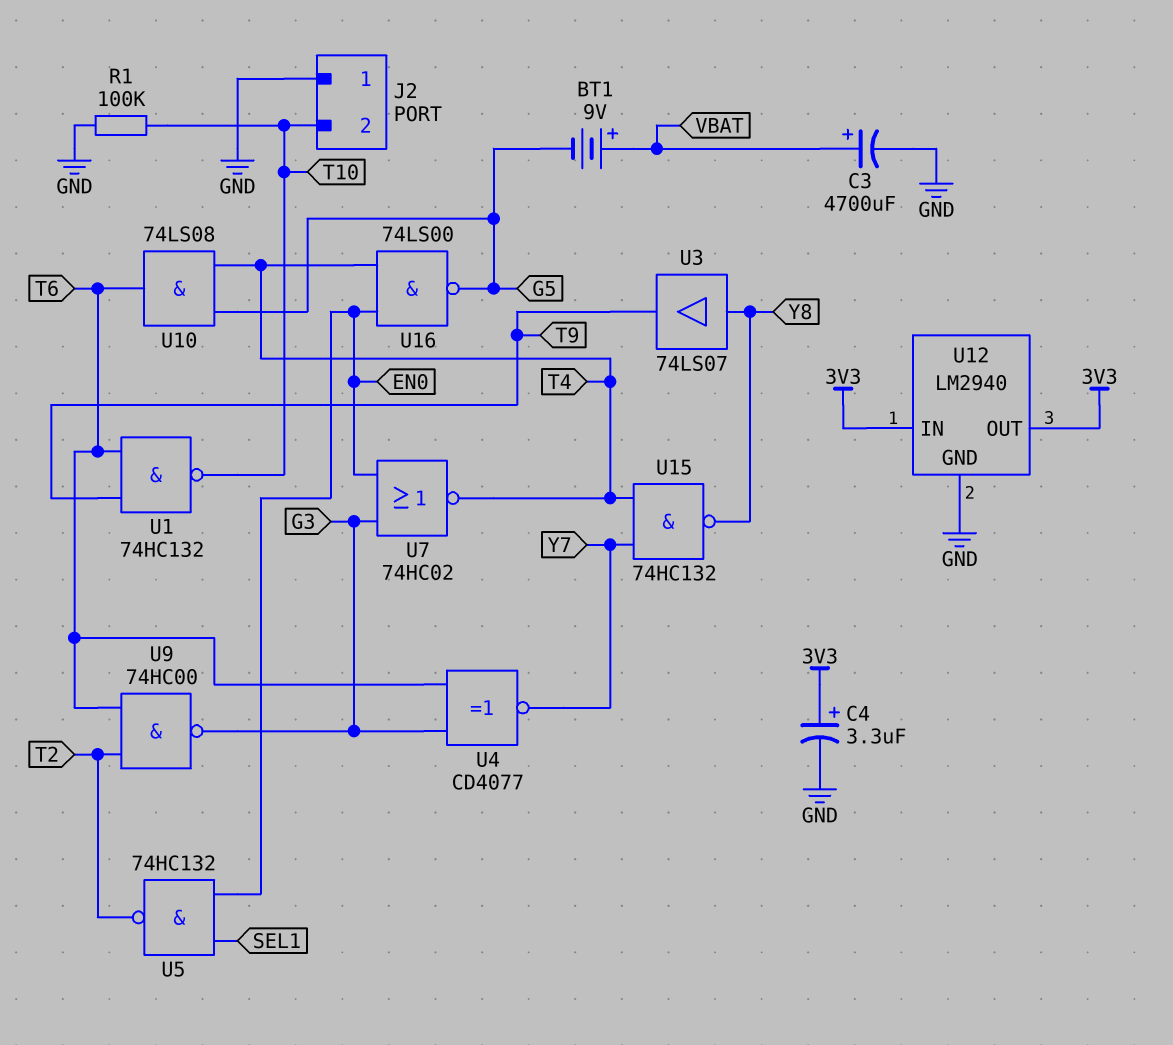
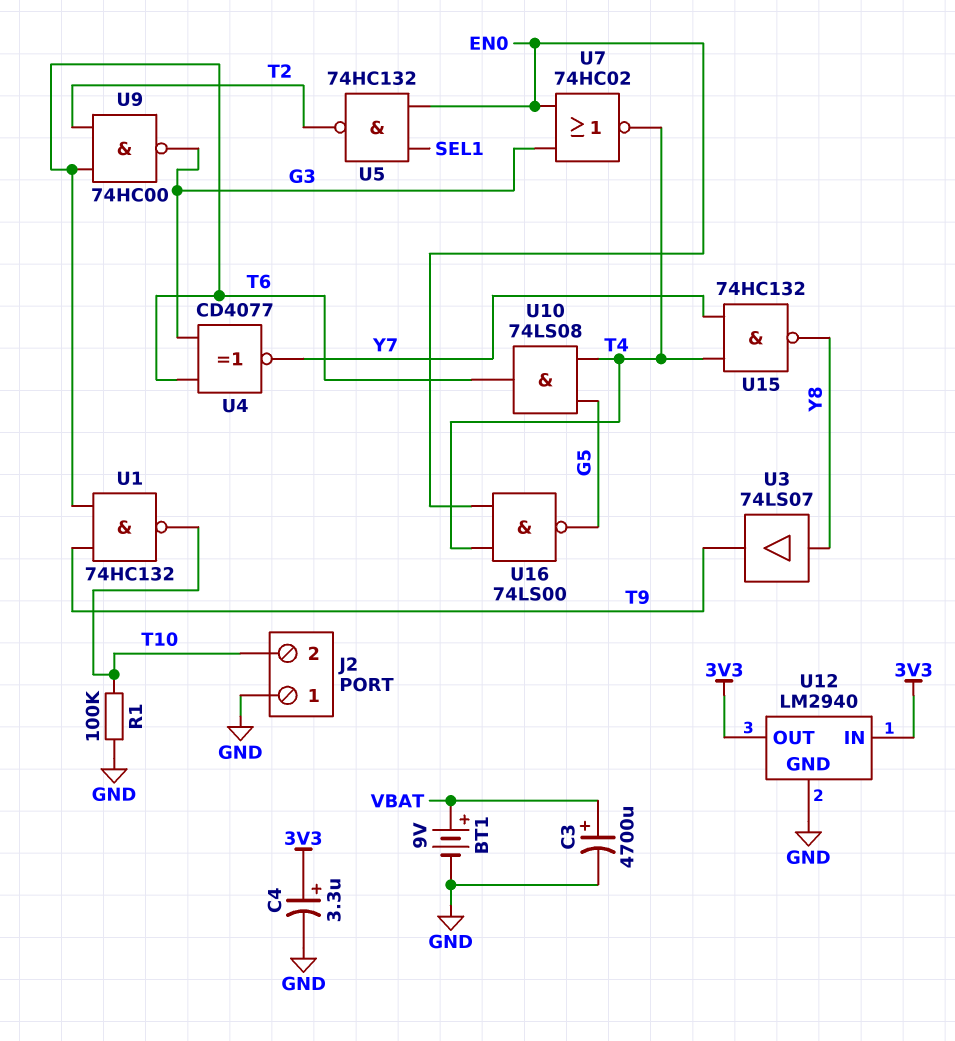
BT1: 9V (plus VBAT, minus G5) -> 9V (plus VBAT, minus GND)

